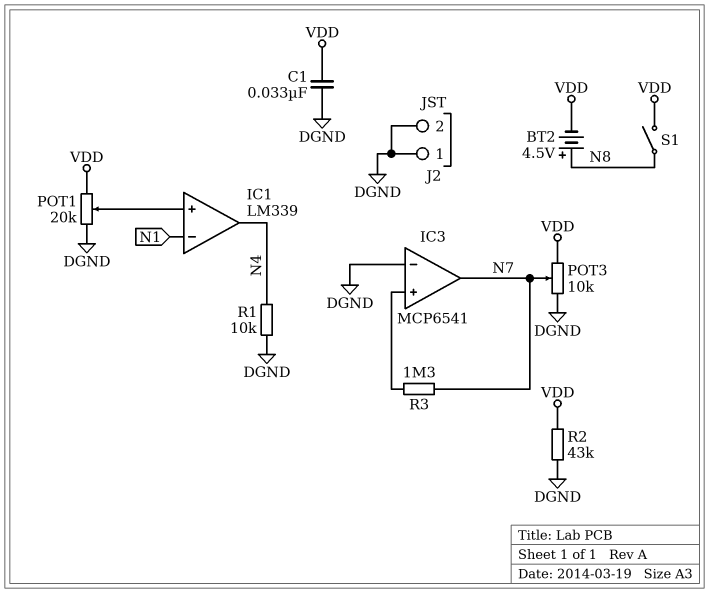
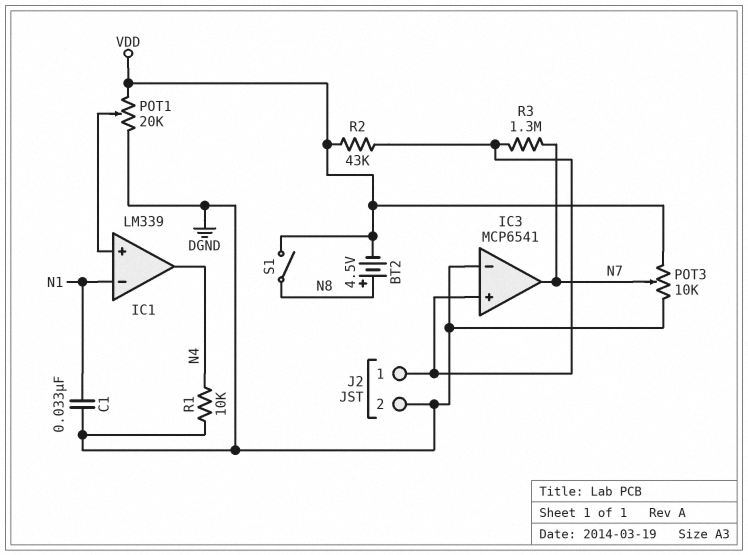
C1: 33nF (DGND, VDD) -> 33nF (DGND, N1)
J2 pin 1: DGND -> IC3/in+
R2: 43k (DGND, VDD) -> 43k (IC3/in+, VDD)

